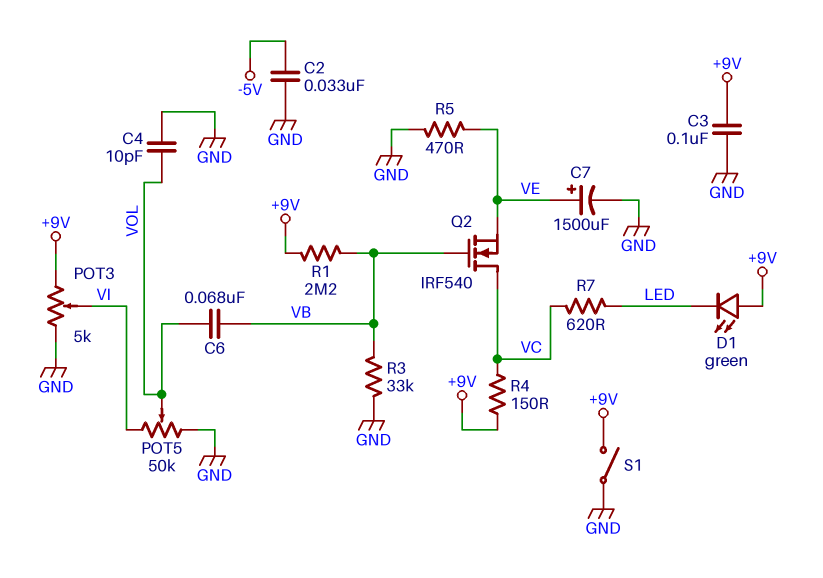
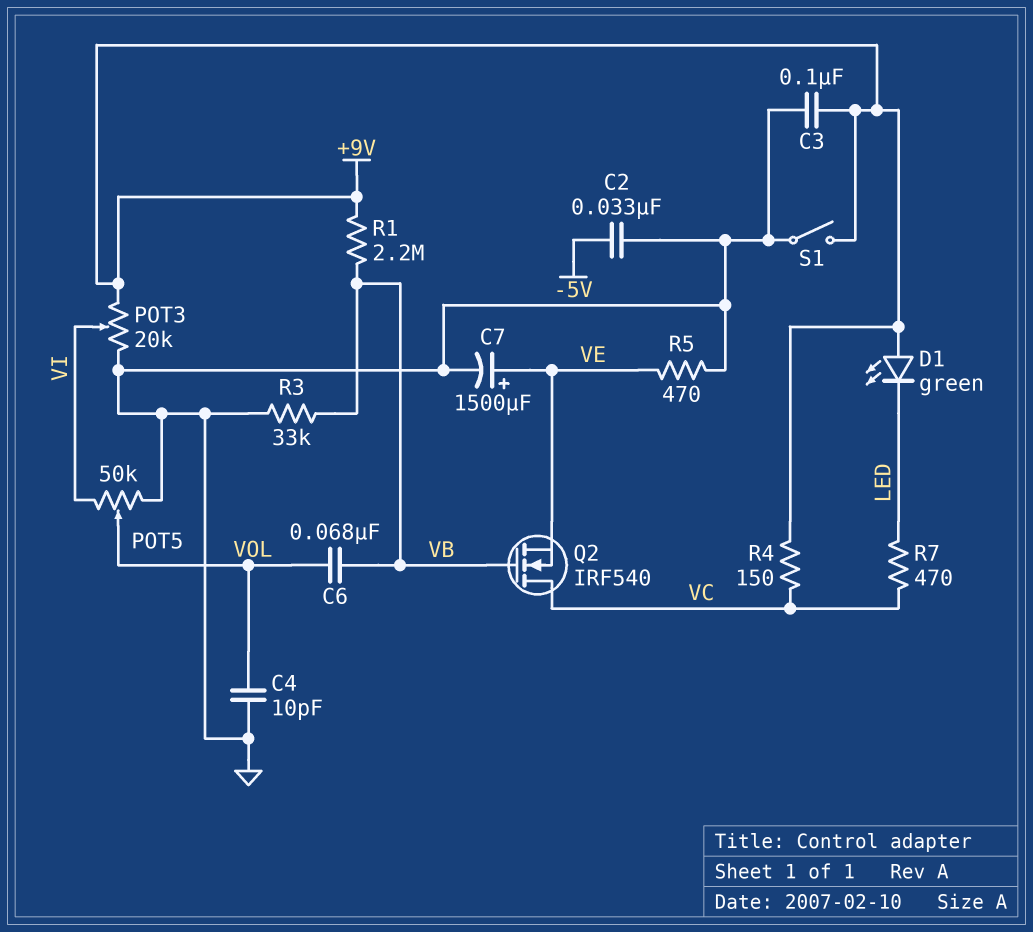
POT3: 5k (+9V, GND, wiper VI) -> 20k (+9V, GND, wiper VI)
R7: 620 (LED, VC) -> 470 (LED, VC)

